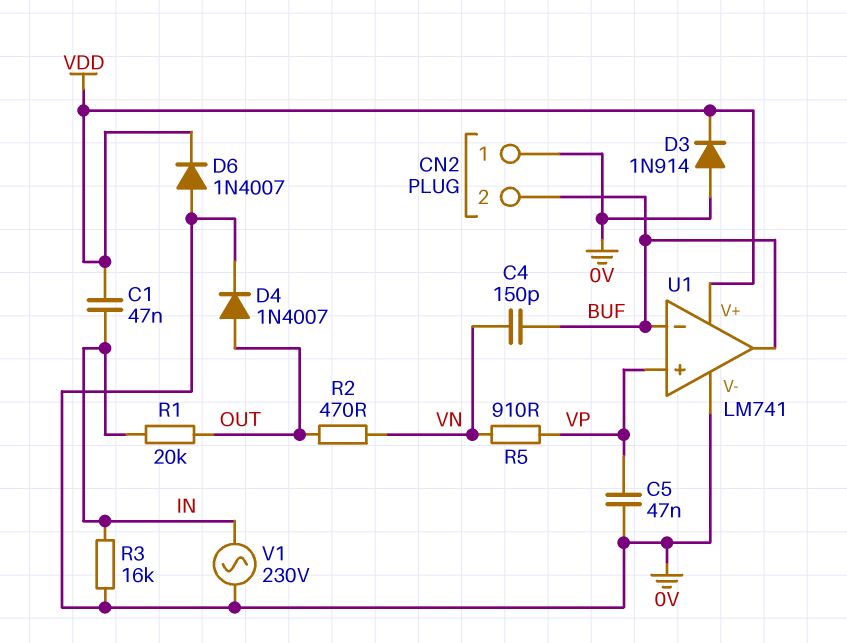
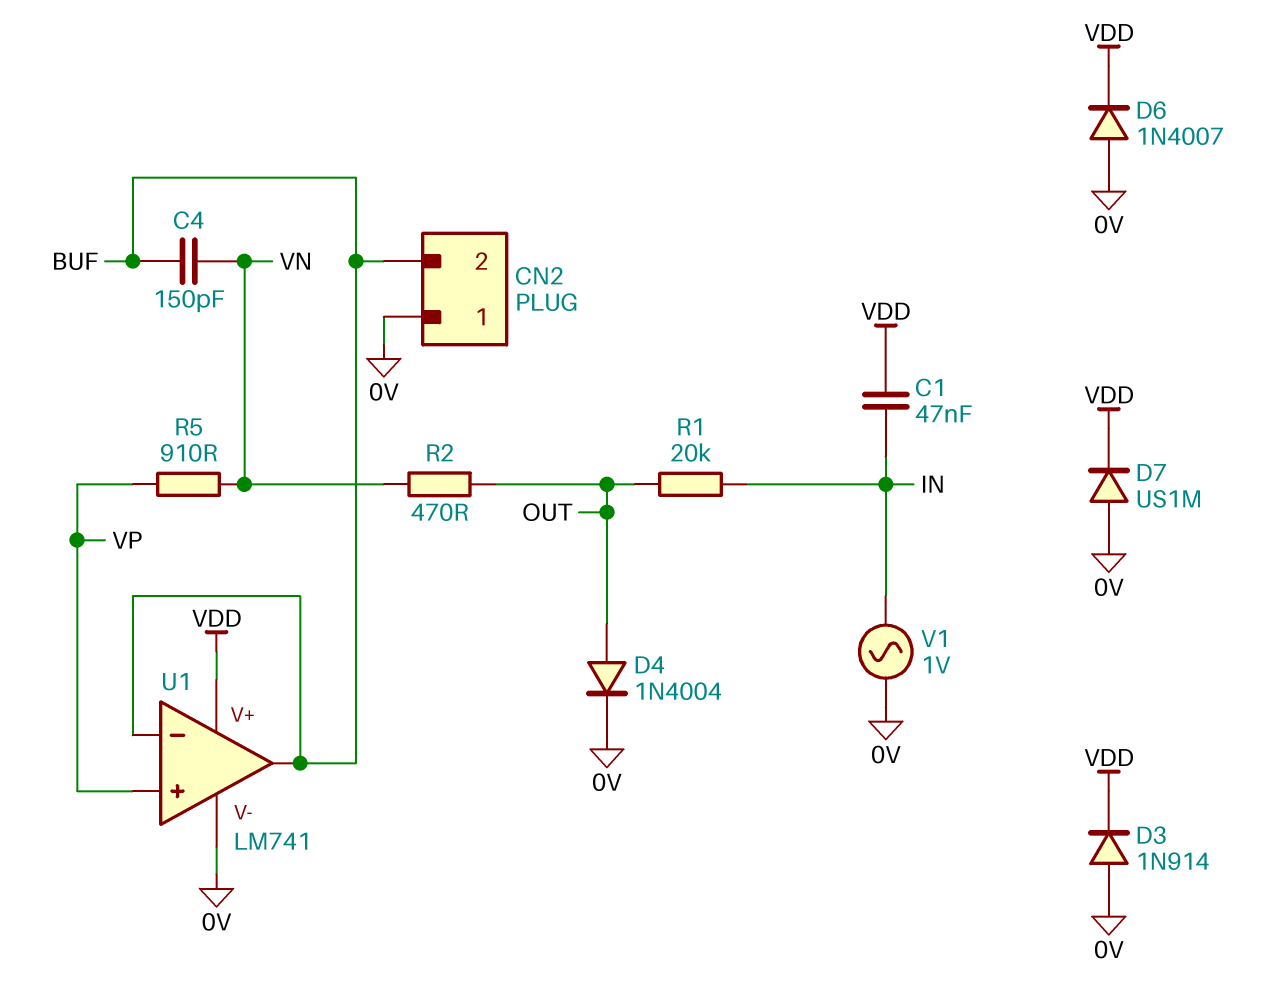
C5: 47nF (0V, VP) -> none
D4: diode 1N4007 (A OUT, K 0V) -> diode 1N4004 (A OUT, K 0V)
D7: none -> diode US1M (A 0V, K VDD)
R3: 16k (0V, IN) -> none
V1: AC 230V (0V, IN) -> AC 1V (0V, IN)

